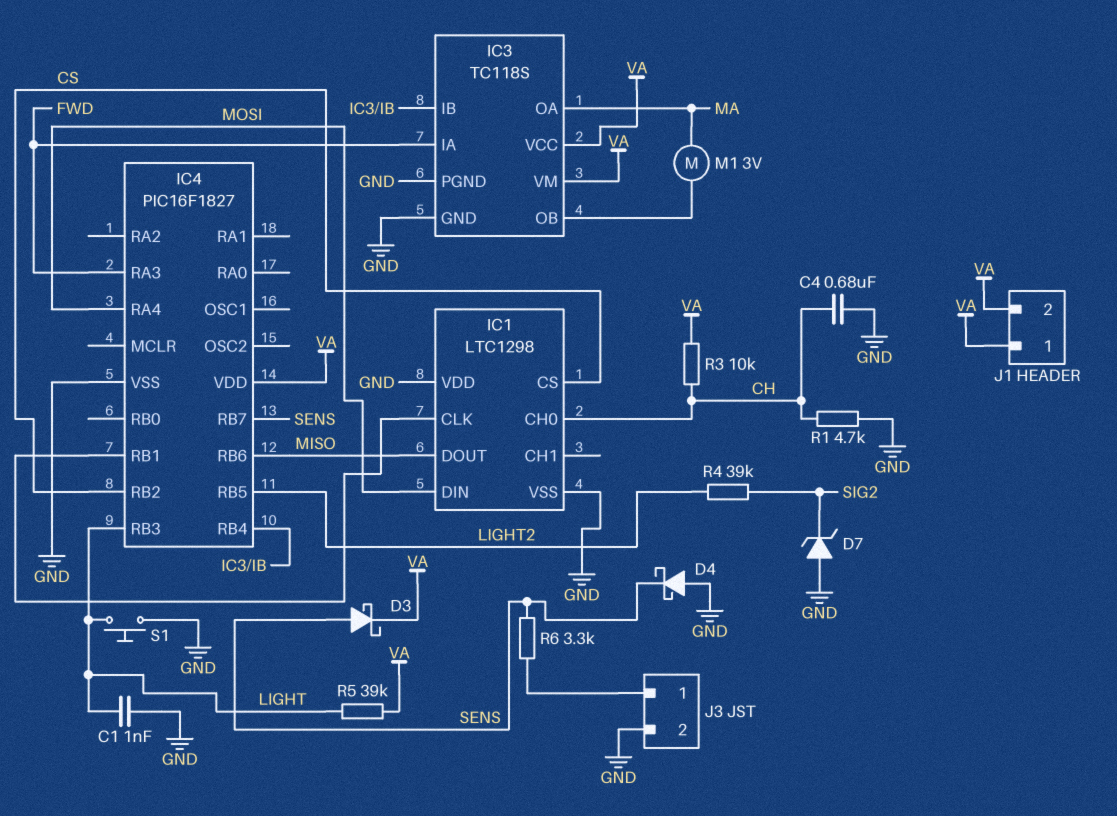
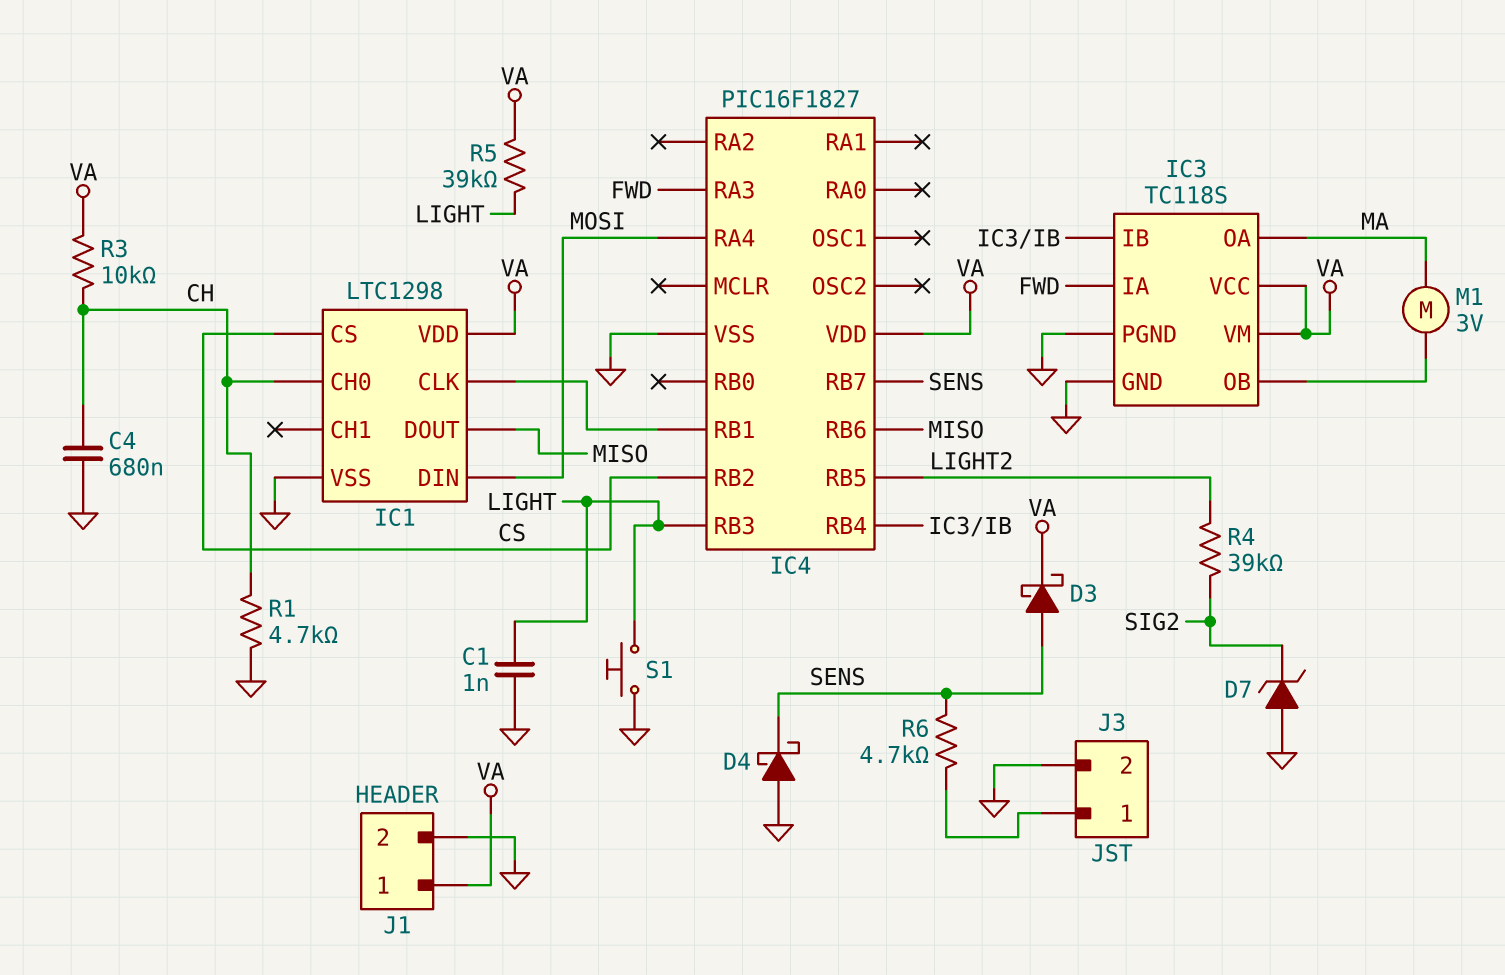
IC1 pin VDD: GND -> VA
J1 pin 2: VA -> GND
R6: 3.3k (J3/1, SENS) -> 4.7k (J3/1, SENS)

